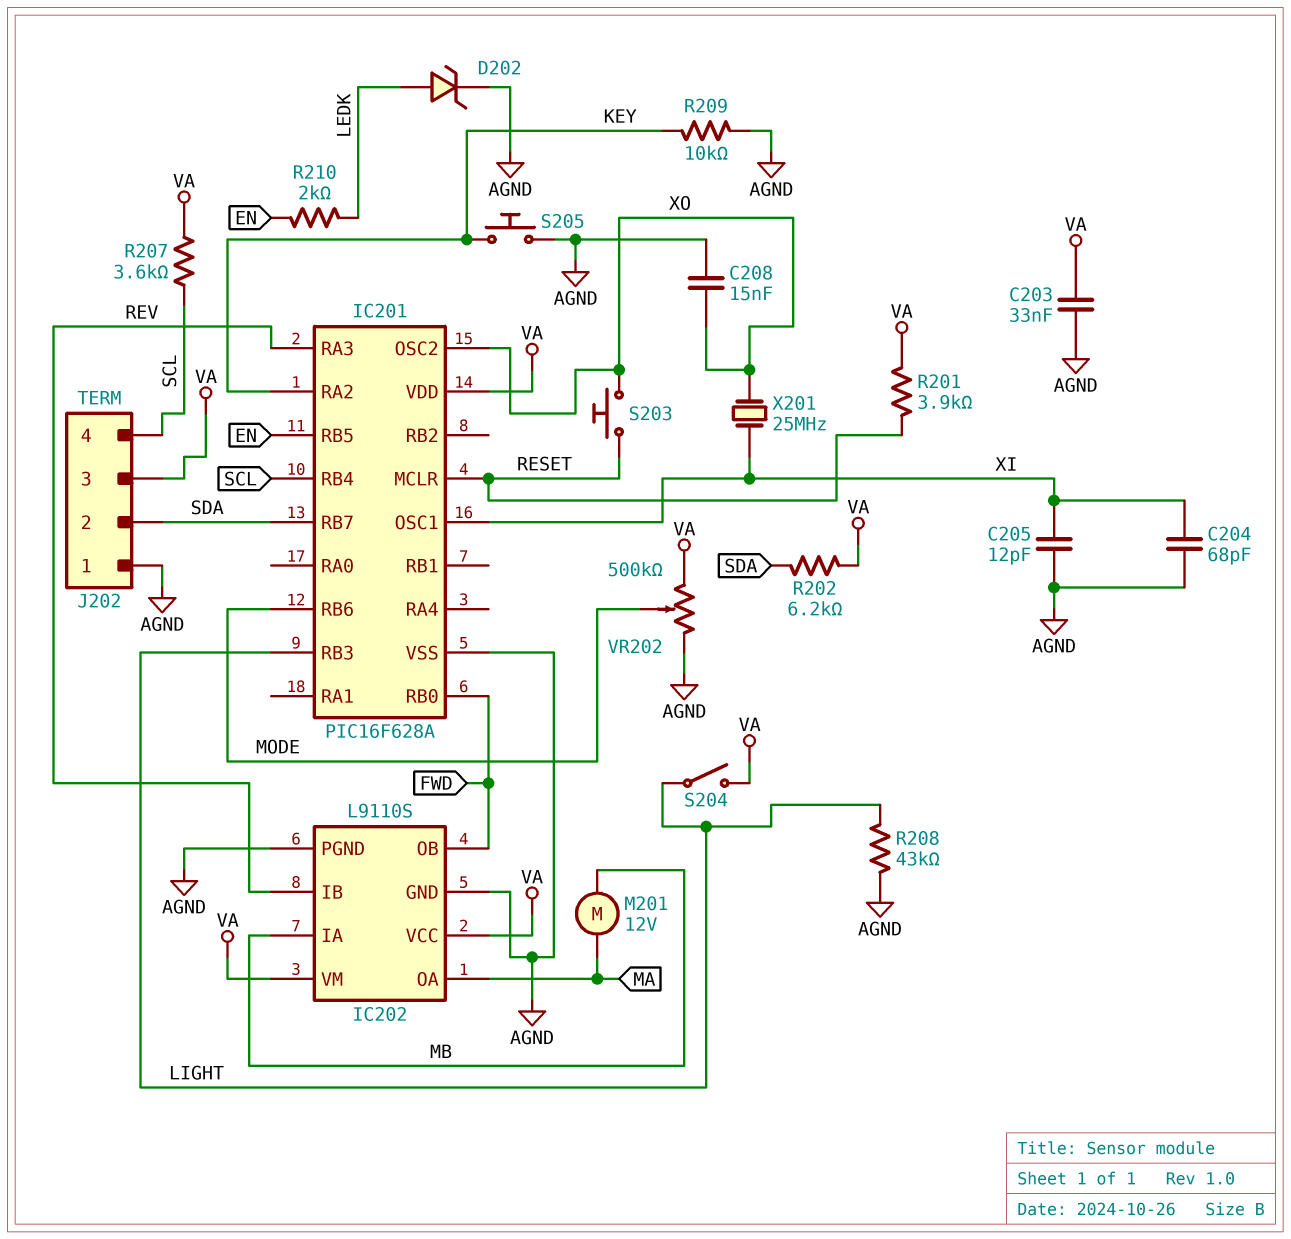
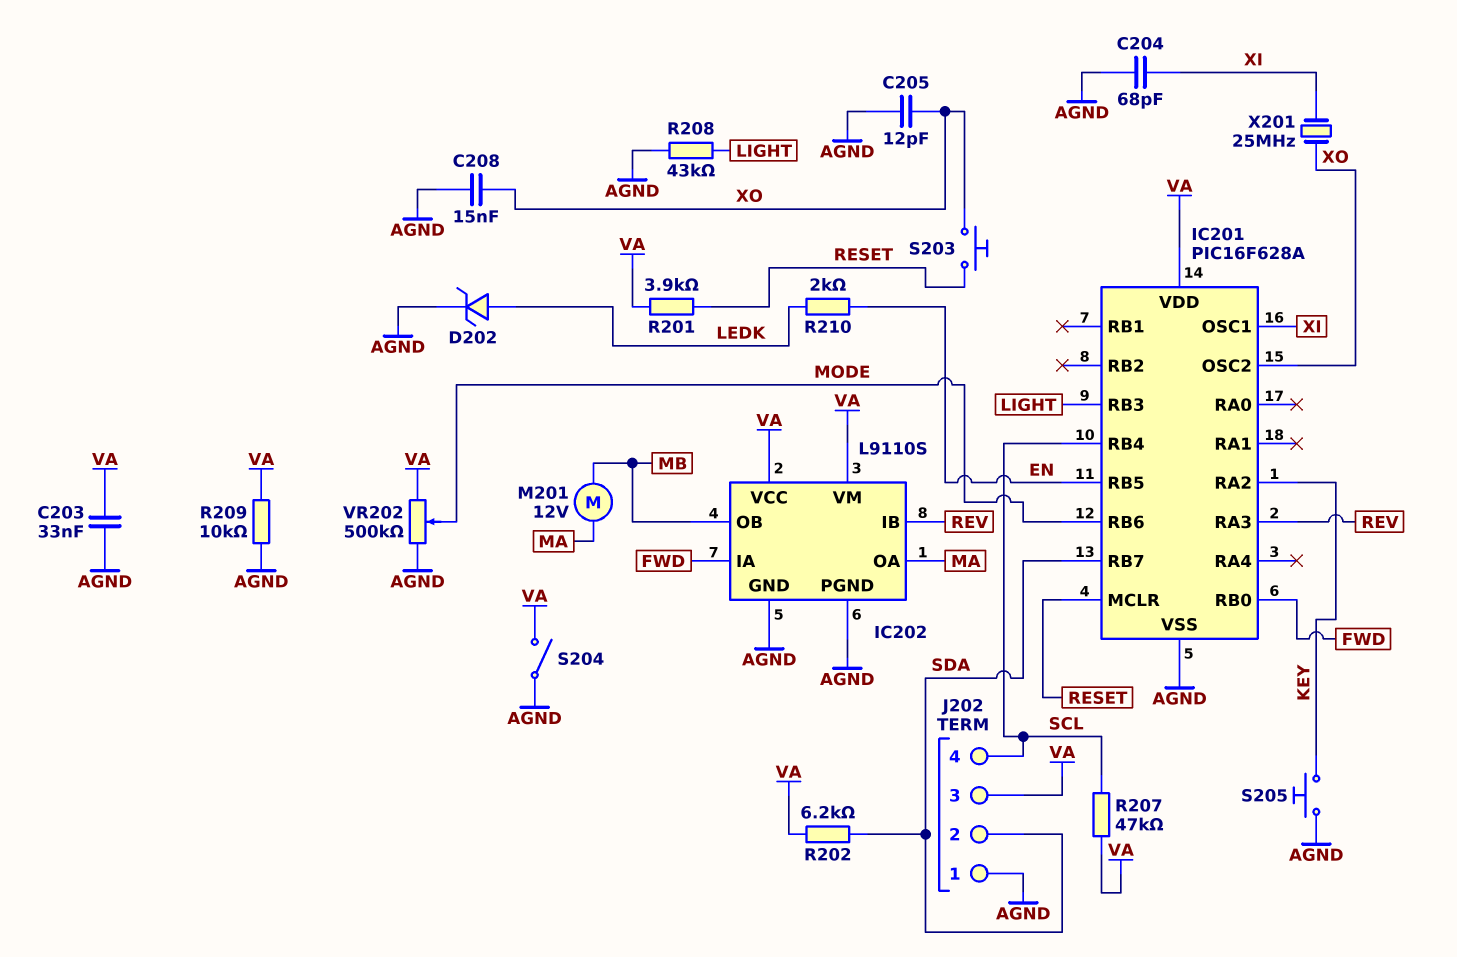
C205: 12pF (AGND, XI) -> 12pF (AGND, XO)
IC202 pin IA: MB -> FWD
IC202 pin OB: FWD -> MB
R207: 3.6k (SCL, VA) -> 47k (SCL, VA)
R209: 10k (AGND, KEY) -> 10k (AGND, VA)
S204: switch (LIGHT, VA) -> switch (AGND, VA)

